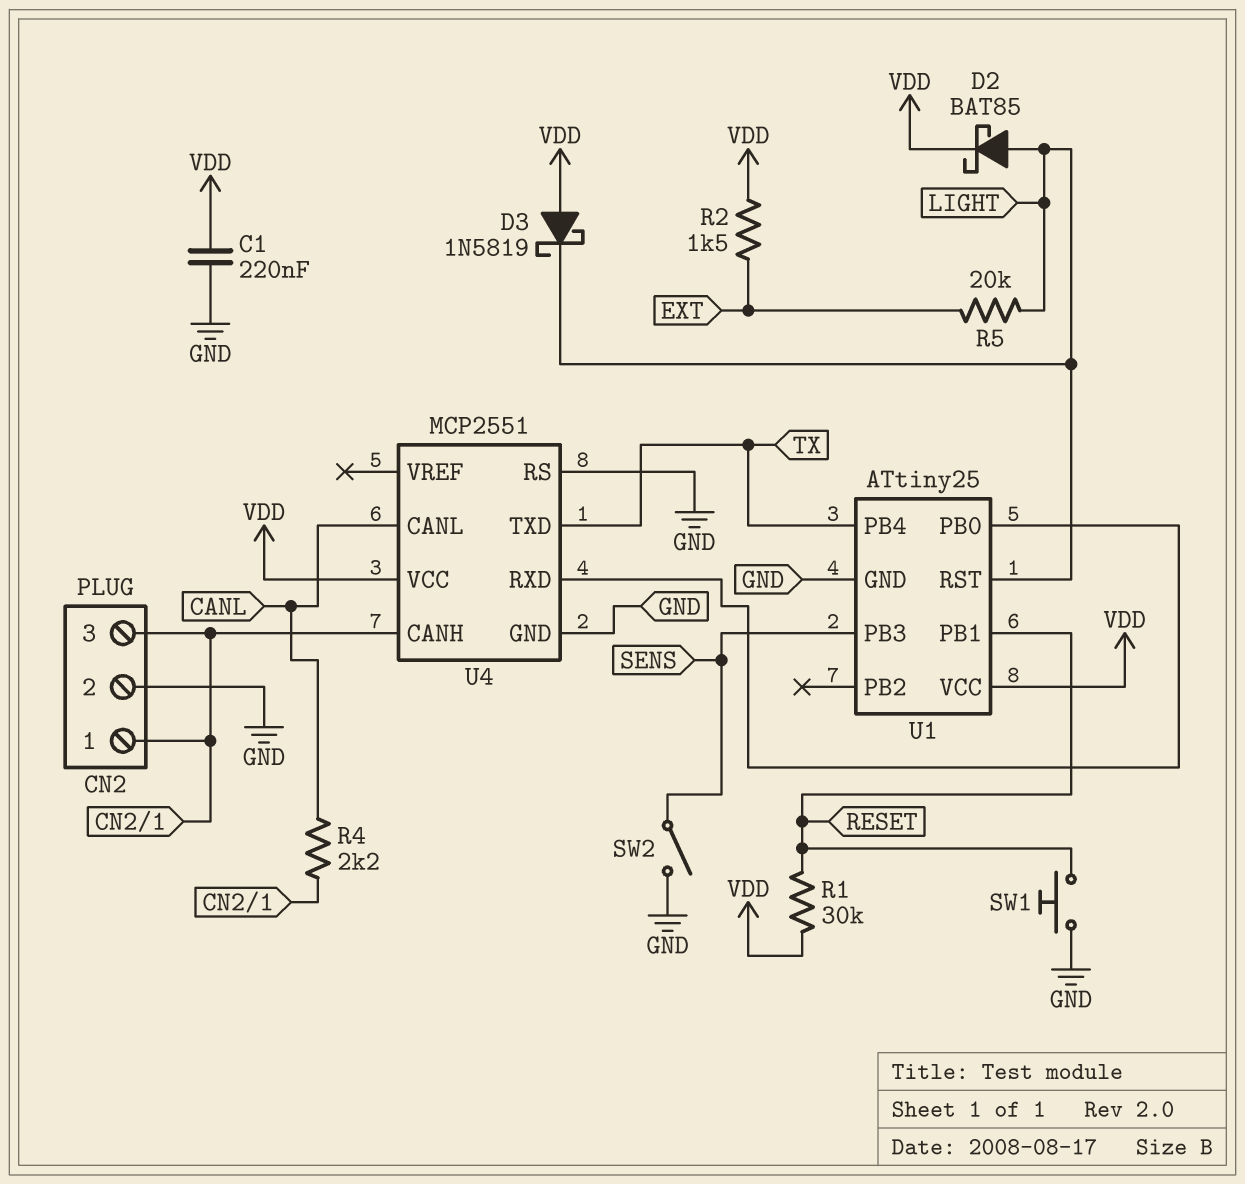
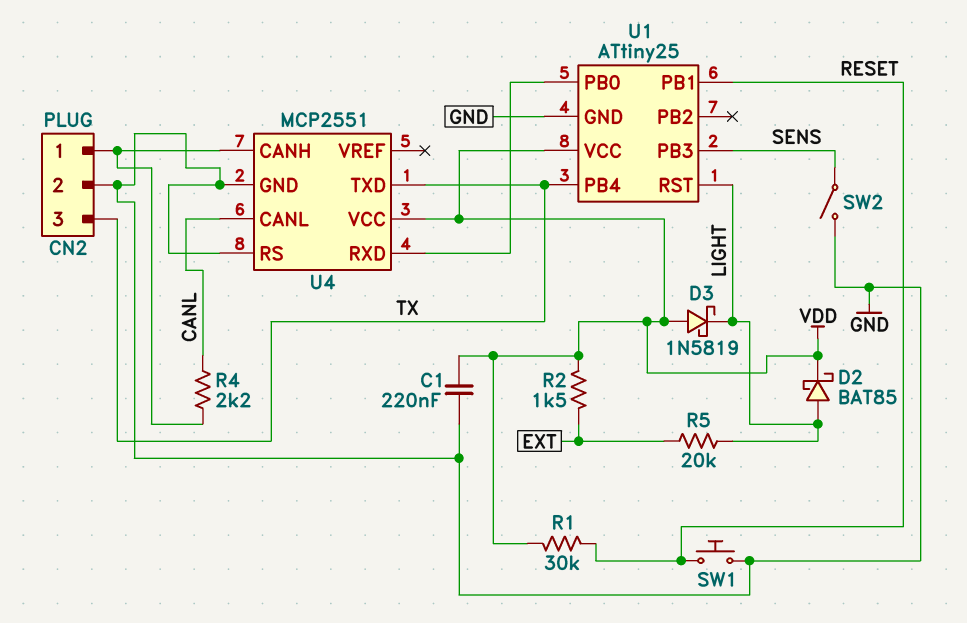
CN2 pin 3: CN2/1 -> TX

